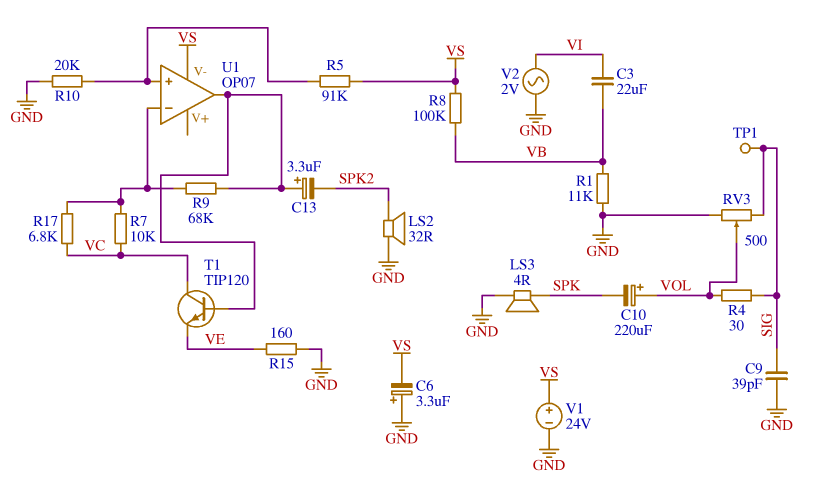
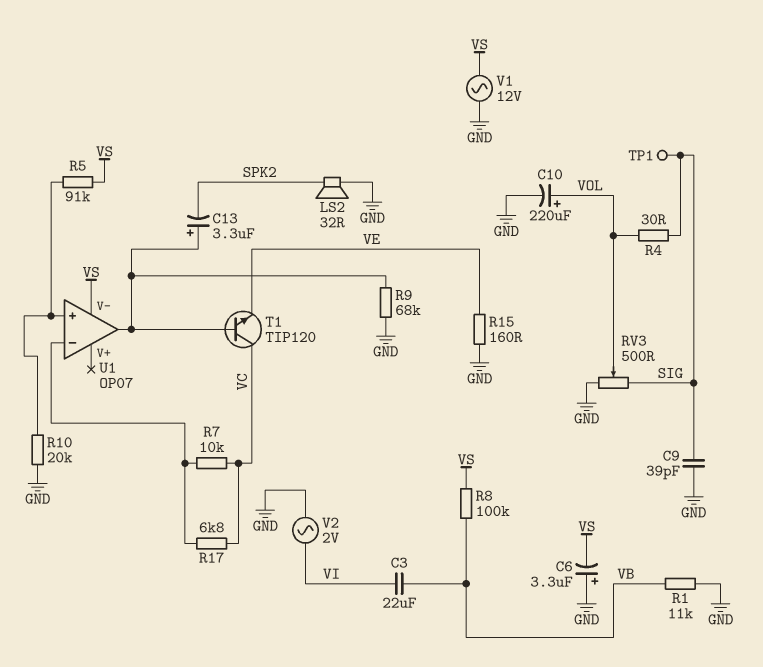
C10: 220uF (plus VOL, minus SPK) -> 220uF (plus VOL, minus GND)
LS3: speaker 4R (GND, SPK) -> none
R9: 68k (U1/in-, U1/out) -> 68k (GND, U1/out)
V1: 24V (plus VS, minus GND) -> AC 12V (GND, VS)

